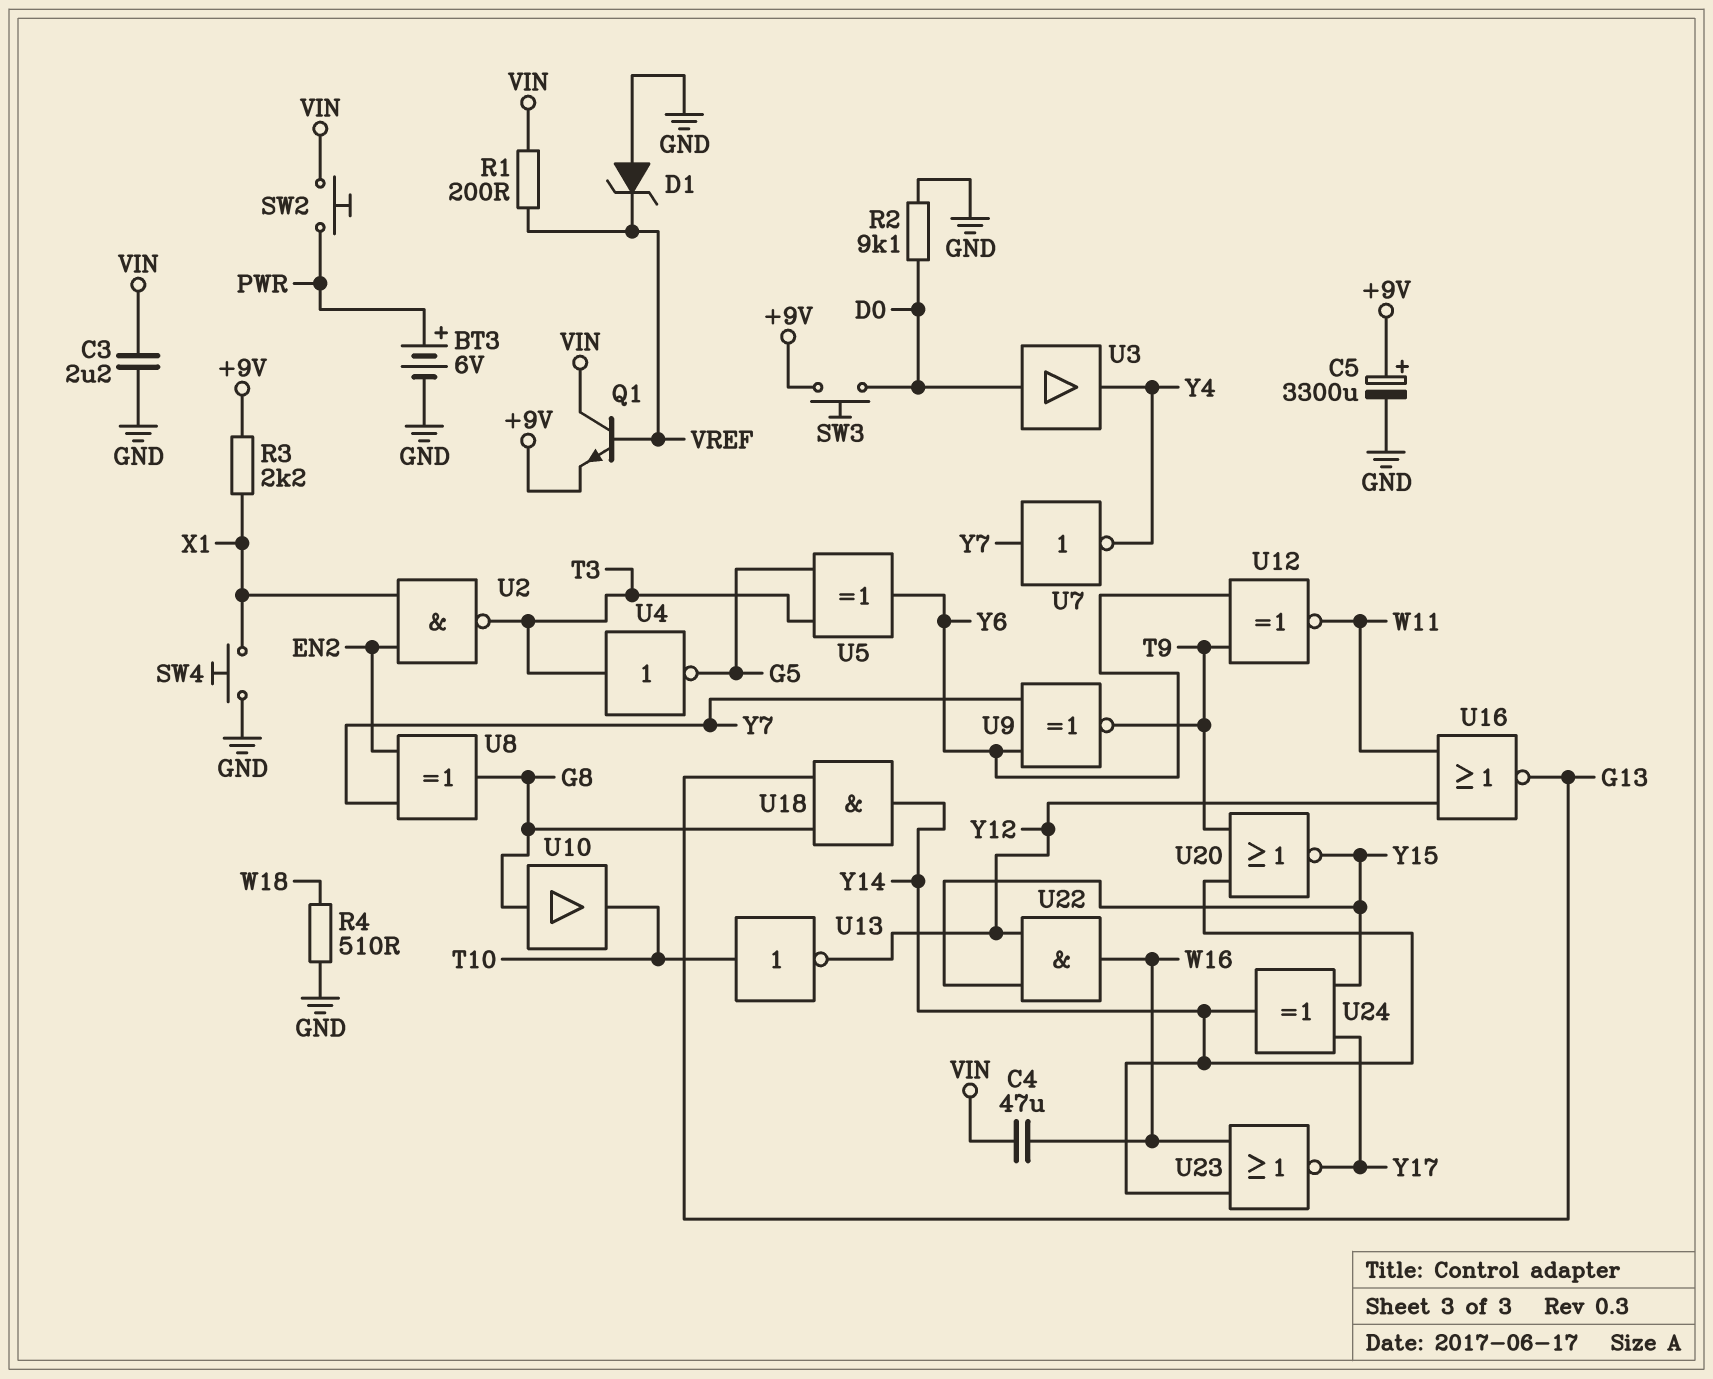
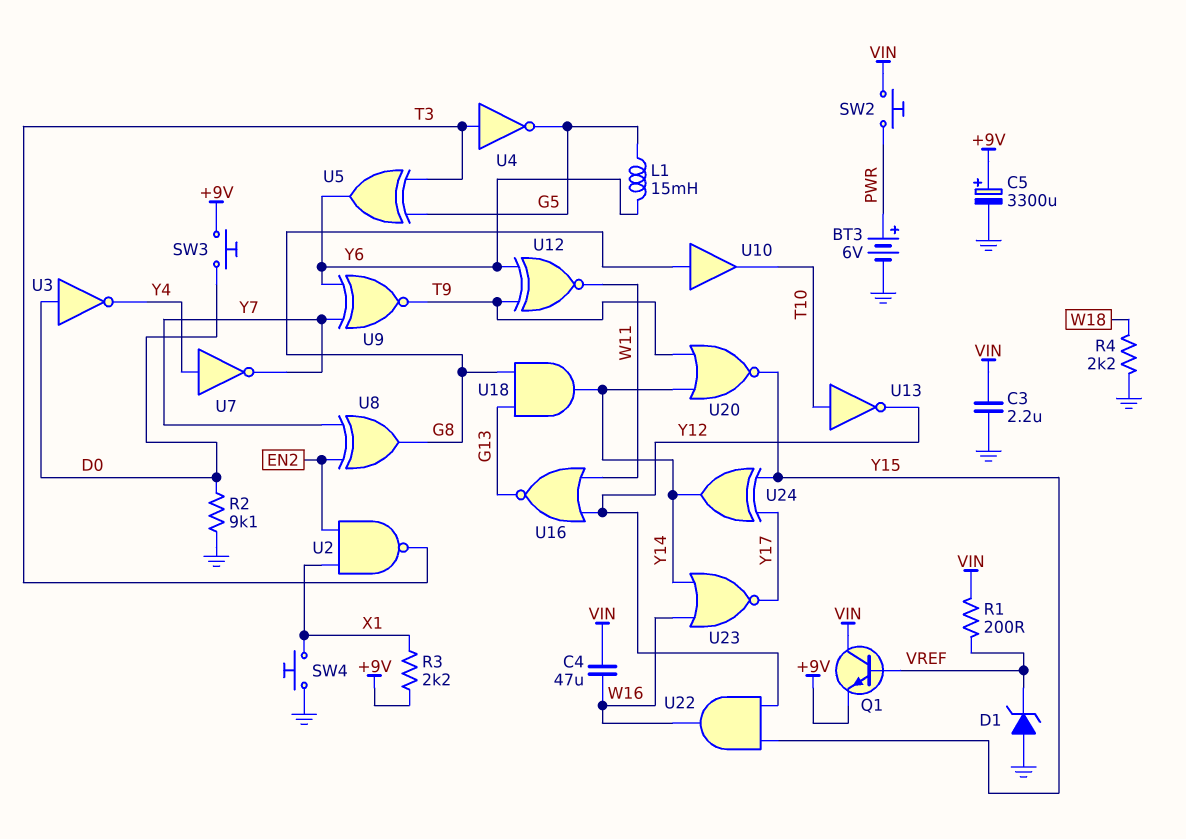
L1: none -> 15mH (G5, Y6)
R4: 510 (GND, W18) -> 2.2k (GND, W18)
U3: buffer (in D0, out Y4) -> NOT (in D0, out Y4)
U7: NOT (in Y7, out Y4) -> NOT (in Y4, out Y7)

